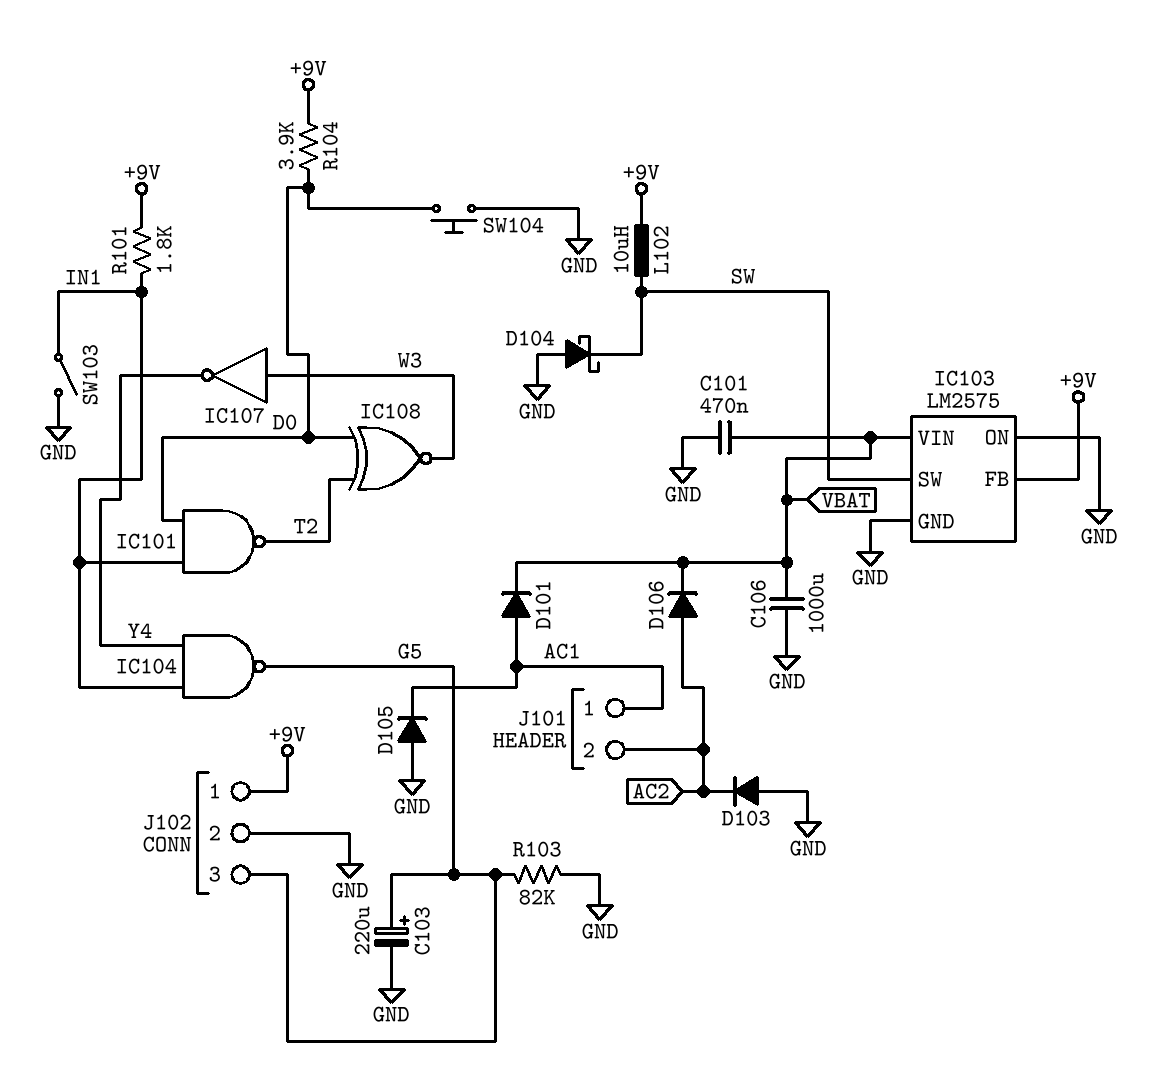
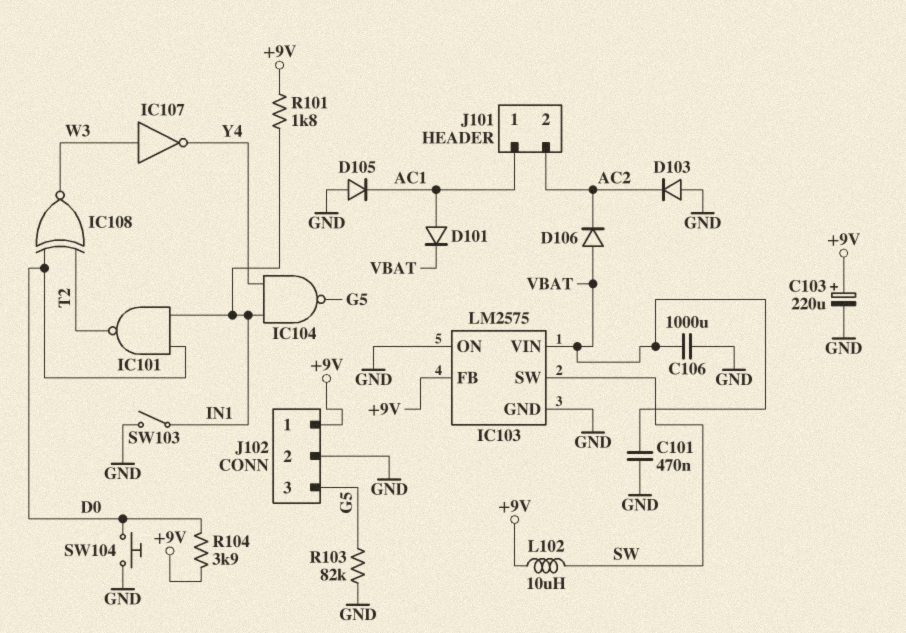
C103: 220uF (plus G5, minus GND) -> 220uF (plus +9V, minus GND)
D104: schottky (A GND, K SW) -> none
D106: diode (A AC2, K VBAT) -> diode (A VBAT, K AC2)

